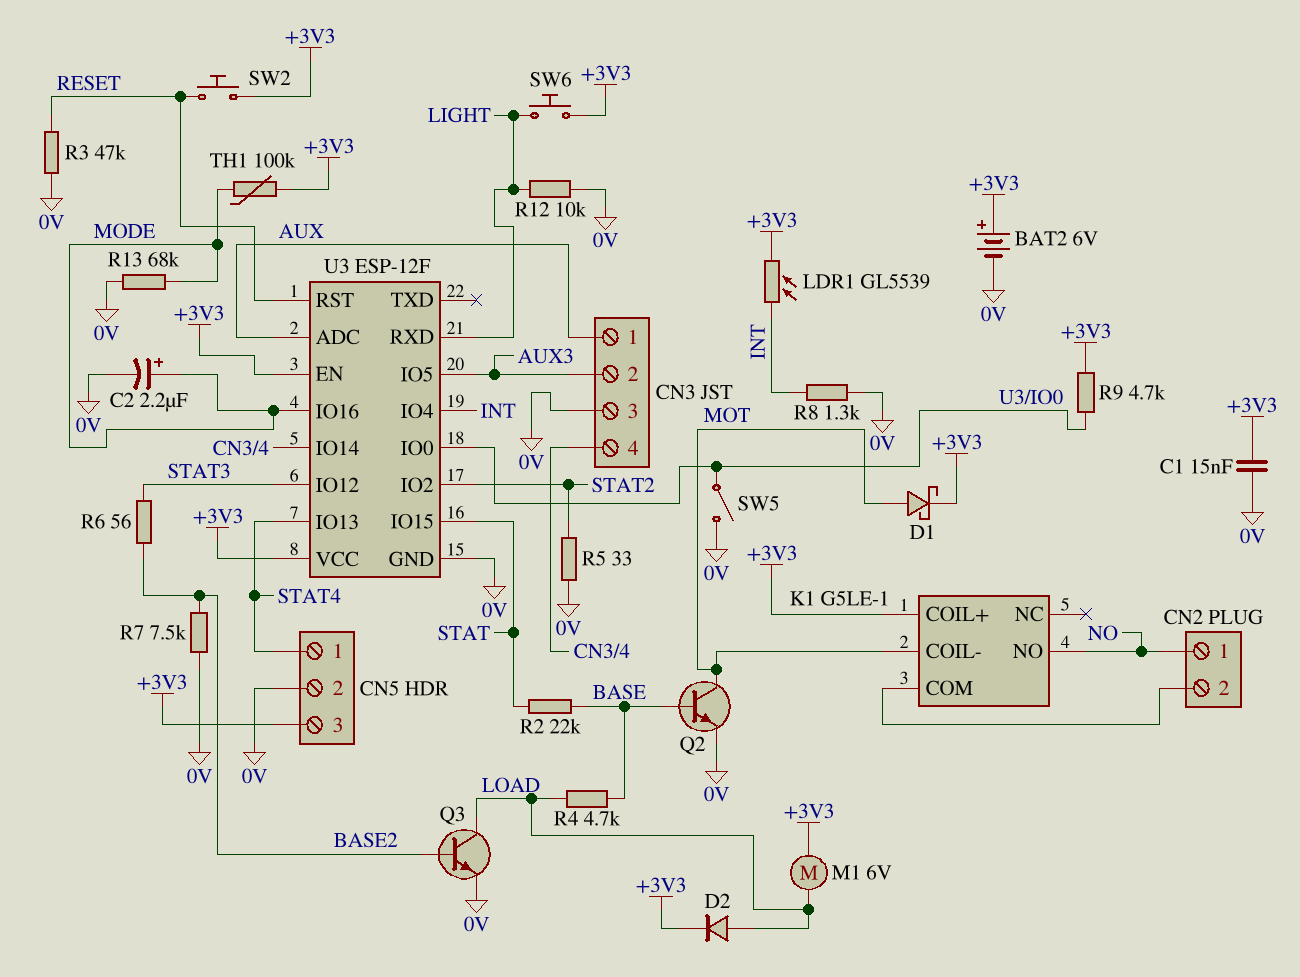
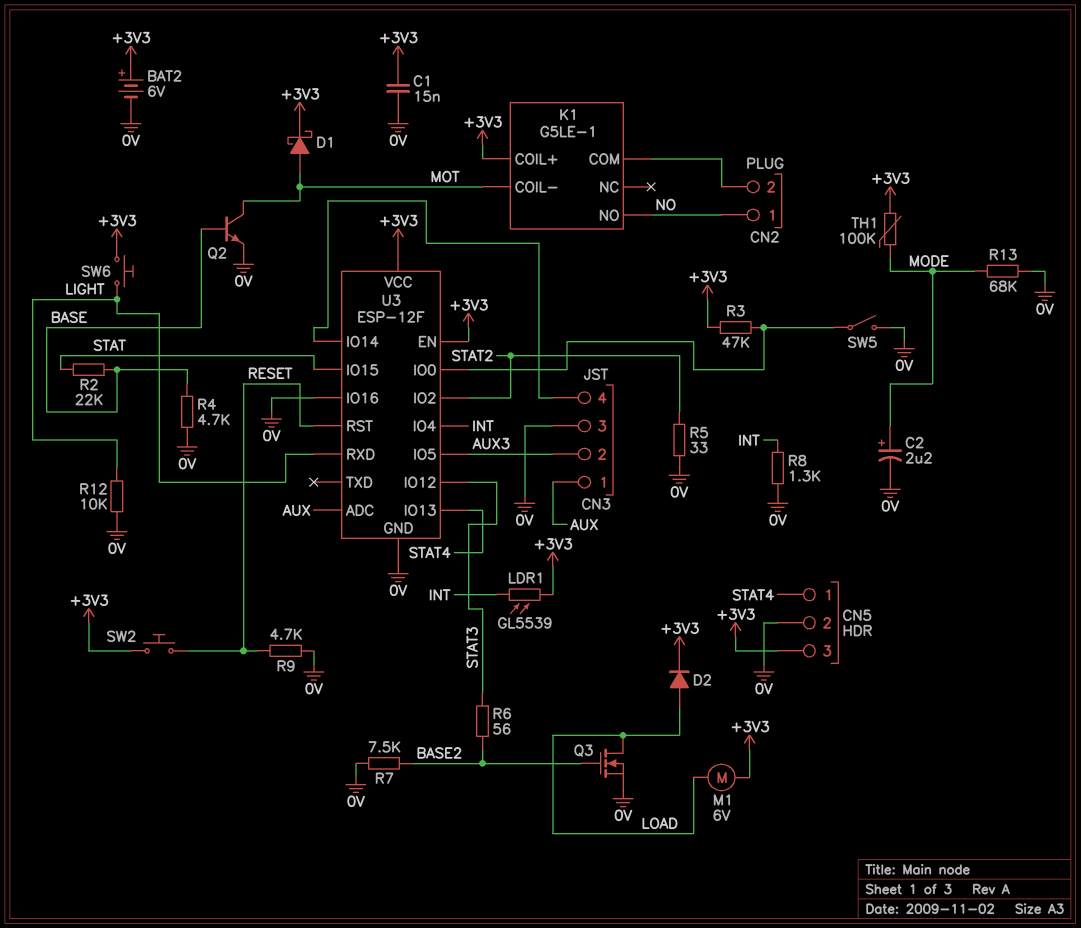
Q3: NPN (B BASE2, C LOAD, E 0V) -> NMOS (G BASE2, D LOAD, S 0V)
R3: 47k (0V, RESET) -> 47k (+3V3, U3/IO0)
R4: 4.7k (BASE, LOAD) -> 4.7k (0V, BASE)
R9: 4.7k (+3V3, U3/IO0) -> 4.7k (0V, RESET)
U3 pin IO16: MODE -> 0V

